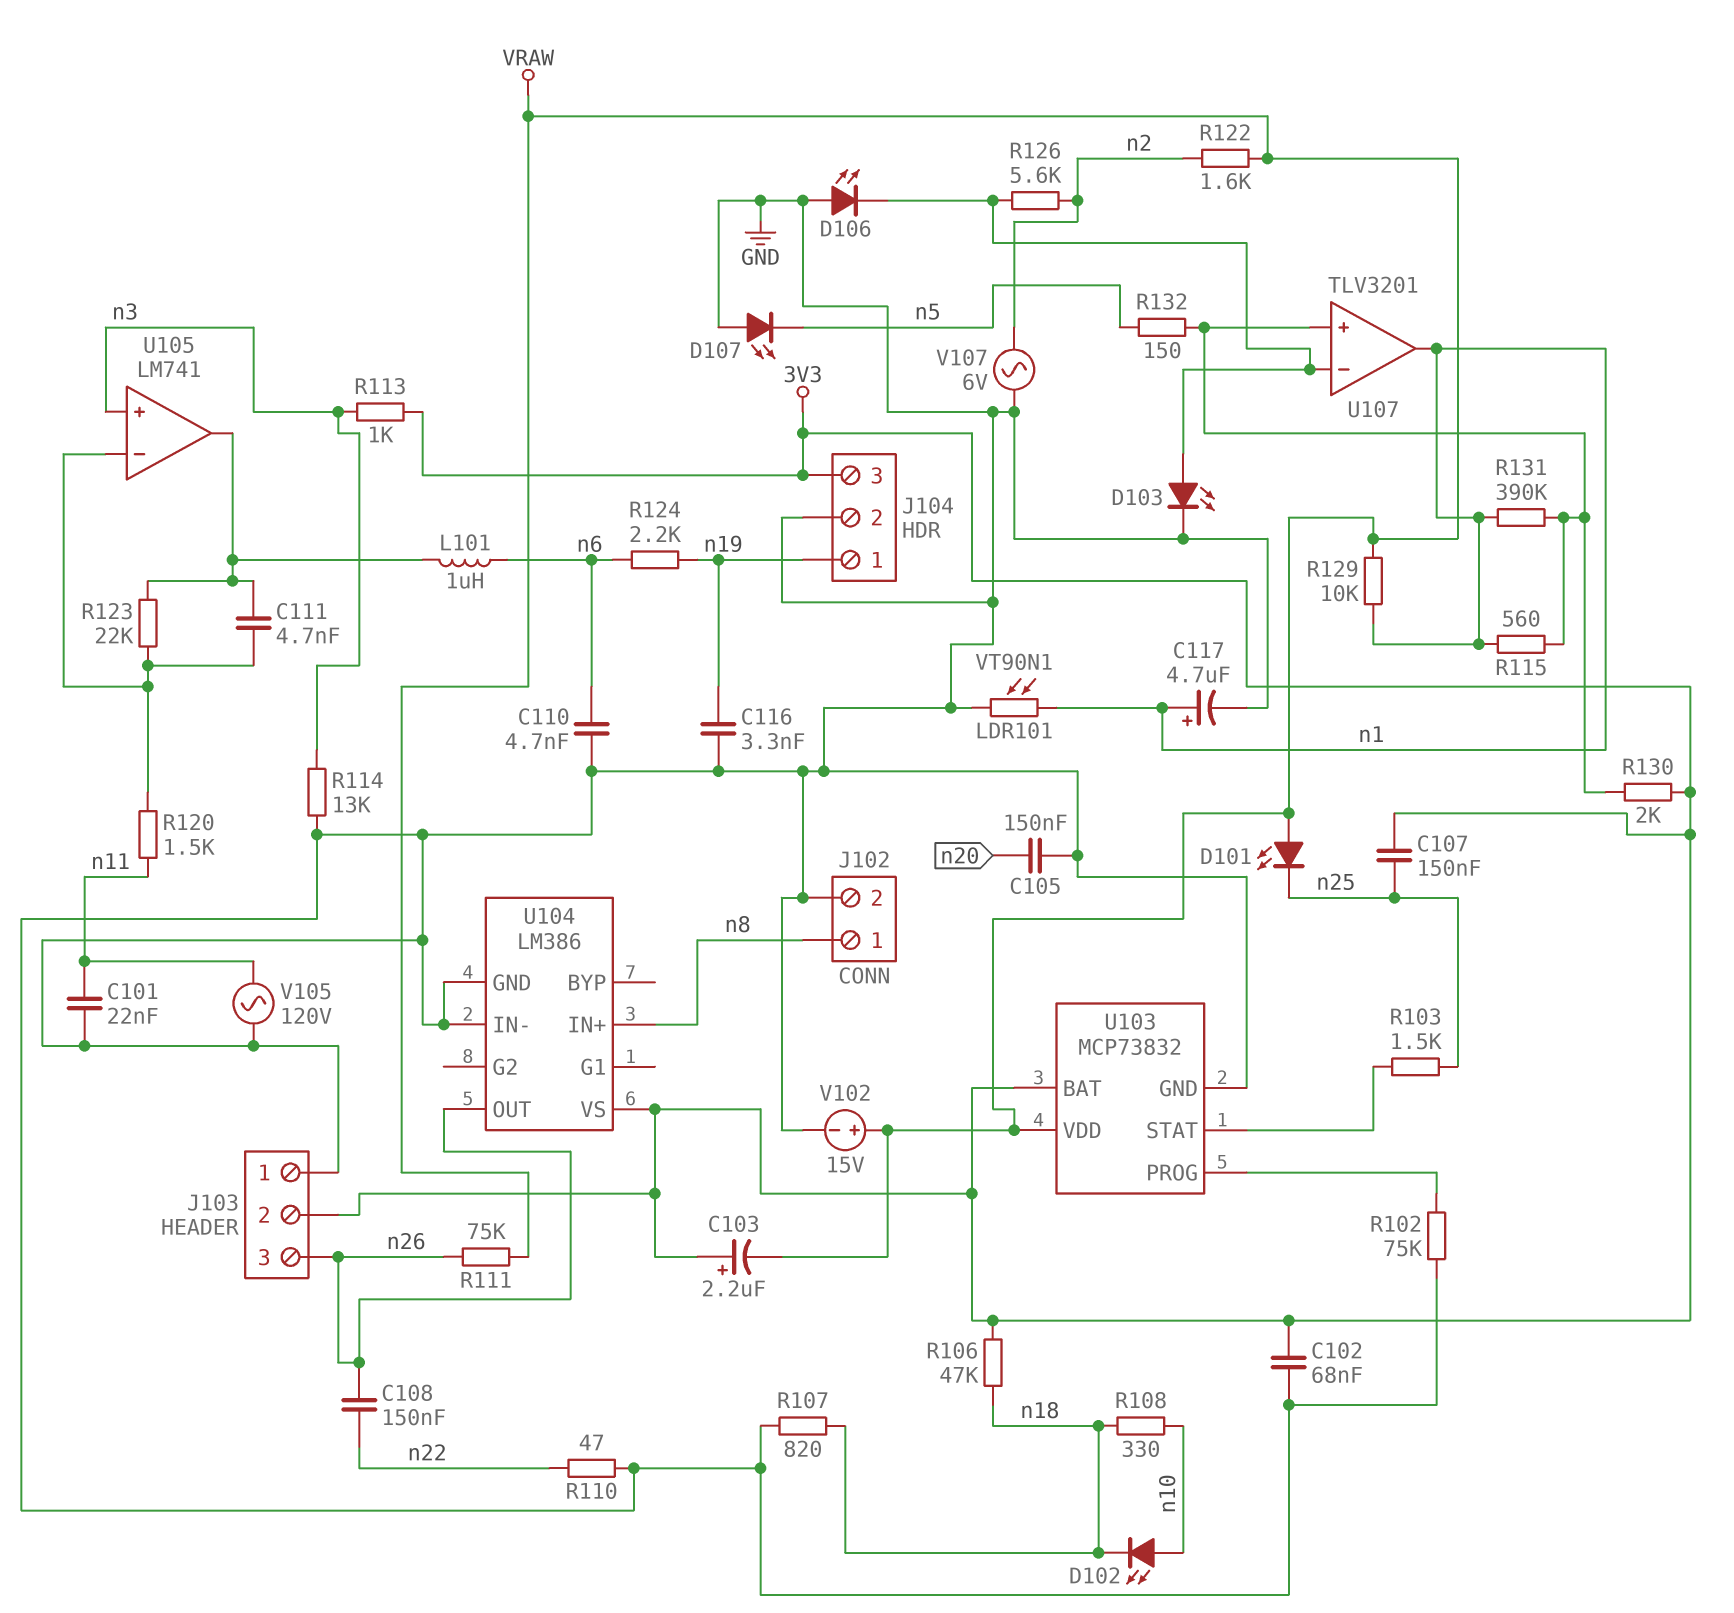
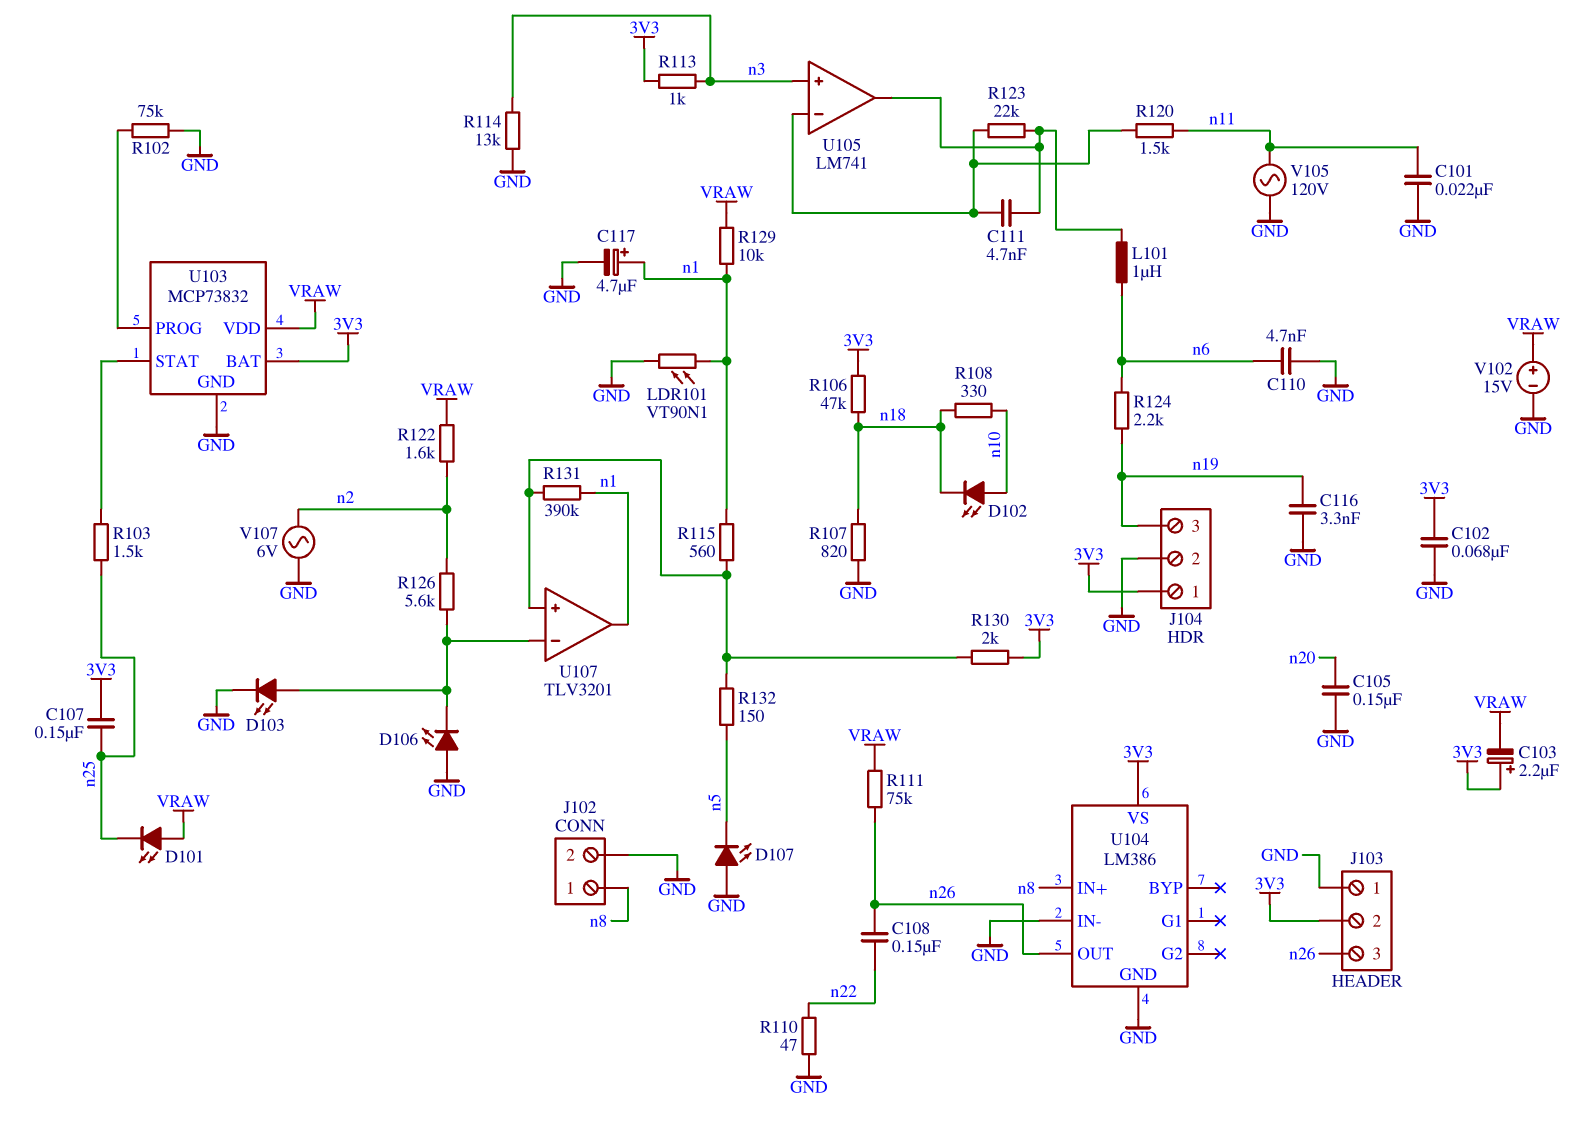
J104 pin 1: n19 -> 3V3
J104 pin 3: 3V3 -> n19

